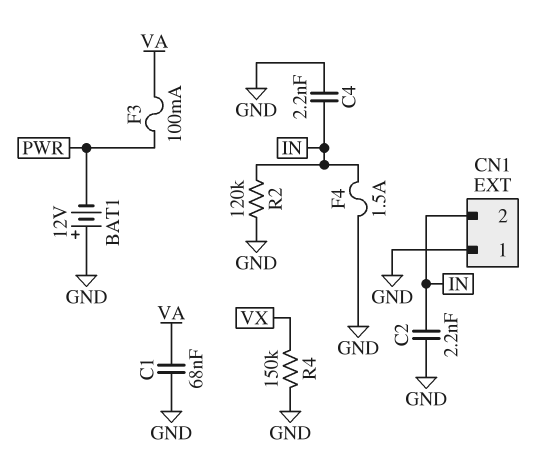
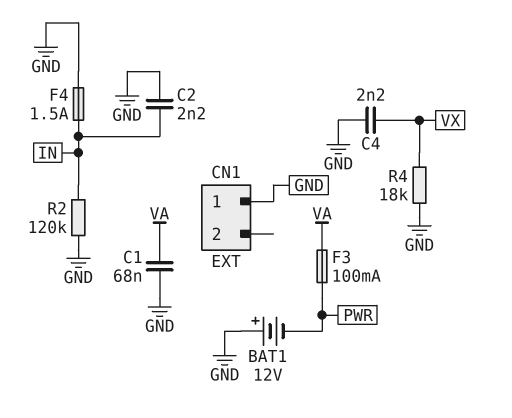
C4: 2.2nF (GND, IN) -> 2.2nF (GND, VX)
CN1 pin 2: IN -> none
R4: 150k (GND, VX) -> 18k (GND, VX)

